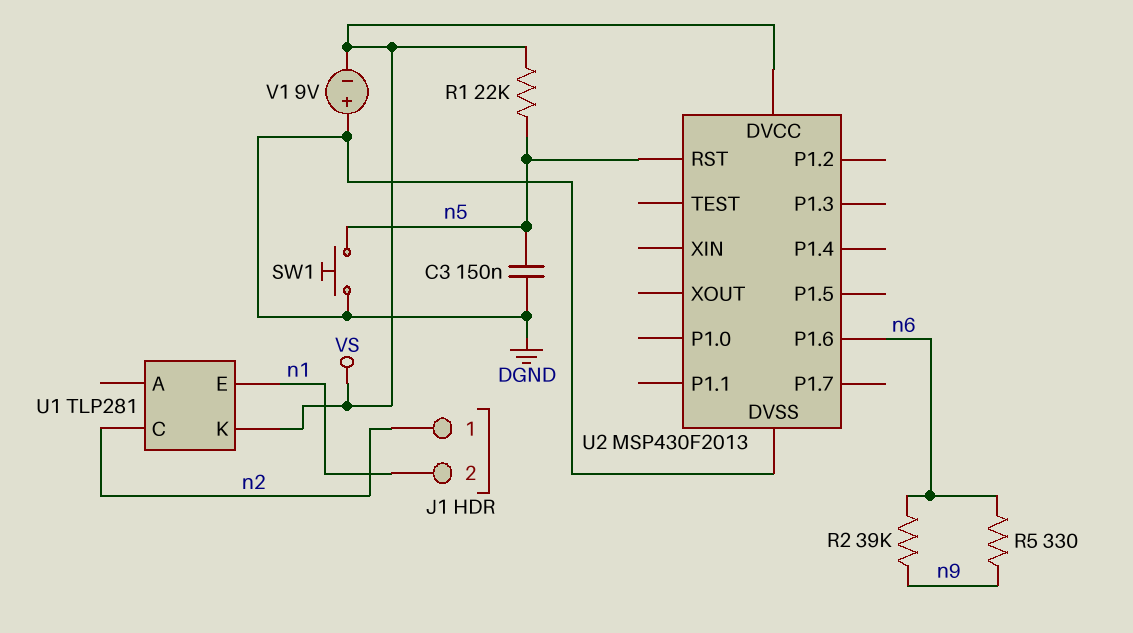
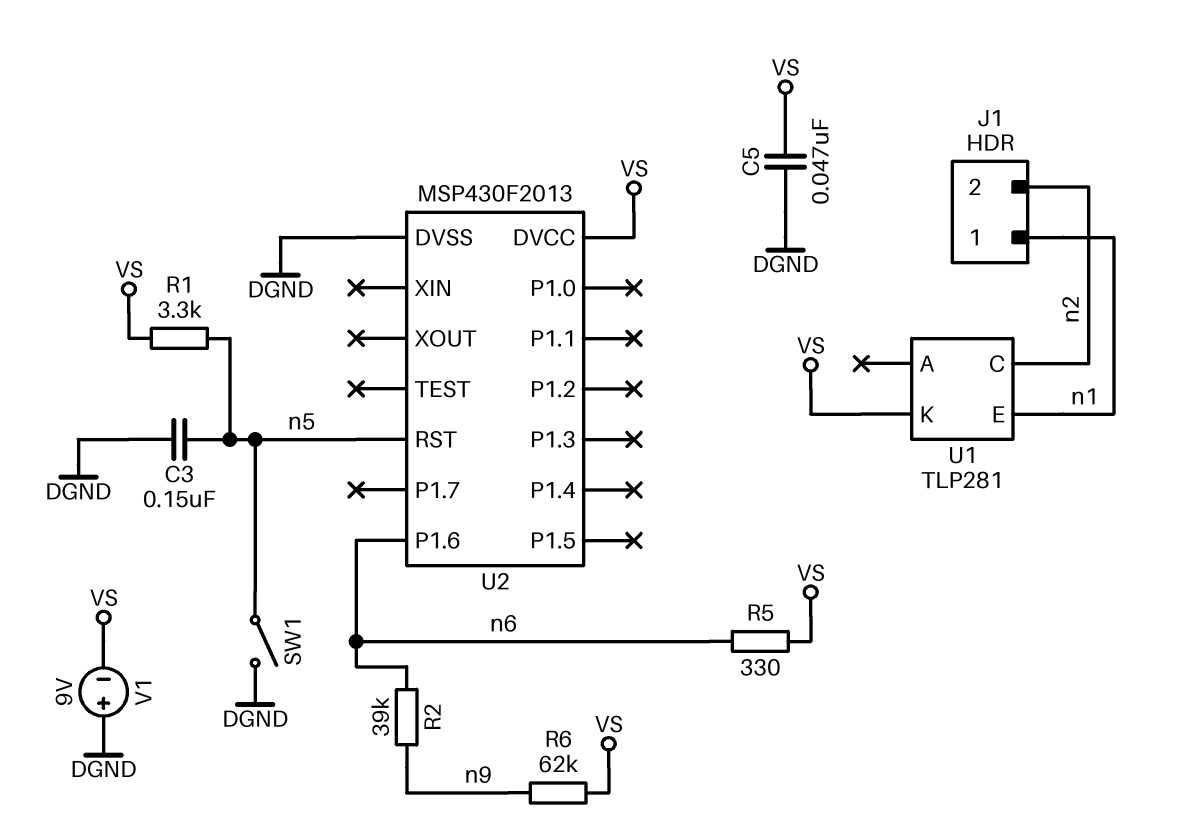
C5: none -> 47nF (DGND, VS)
J1 pin 1: n2 -> n1
J1 pin 2: n1 -> n2
R1: 22k (VS, n5) -> 3.3k (VS, n5)
R5: 330 (n6, n9) -> 330 (VS, n6)
R6: none -> 62k (VS, n9)
SW1: button (DGND, n5) -> switch (DGND, n5)

